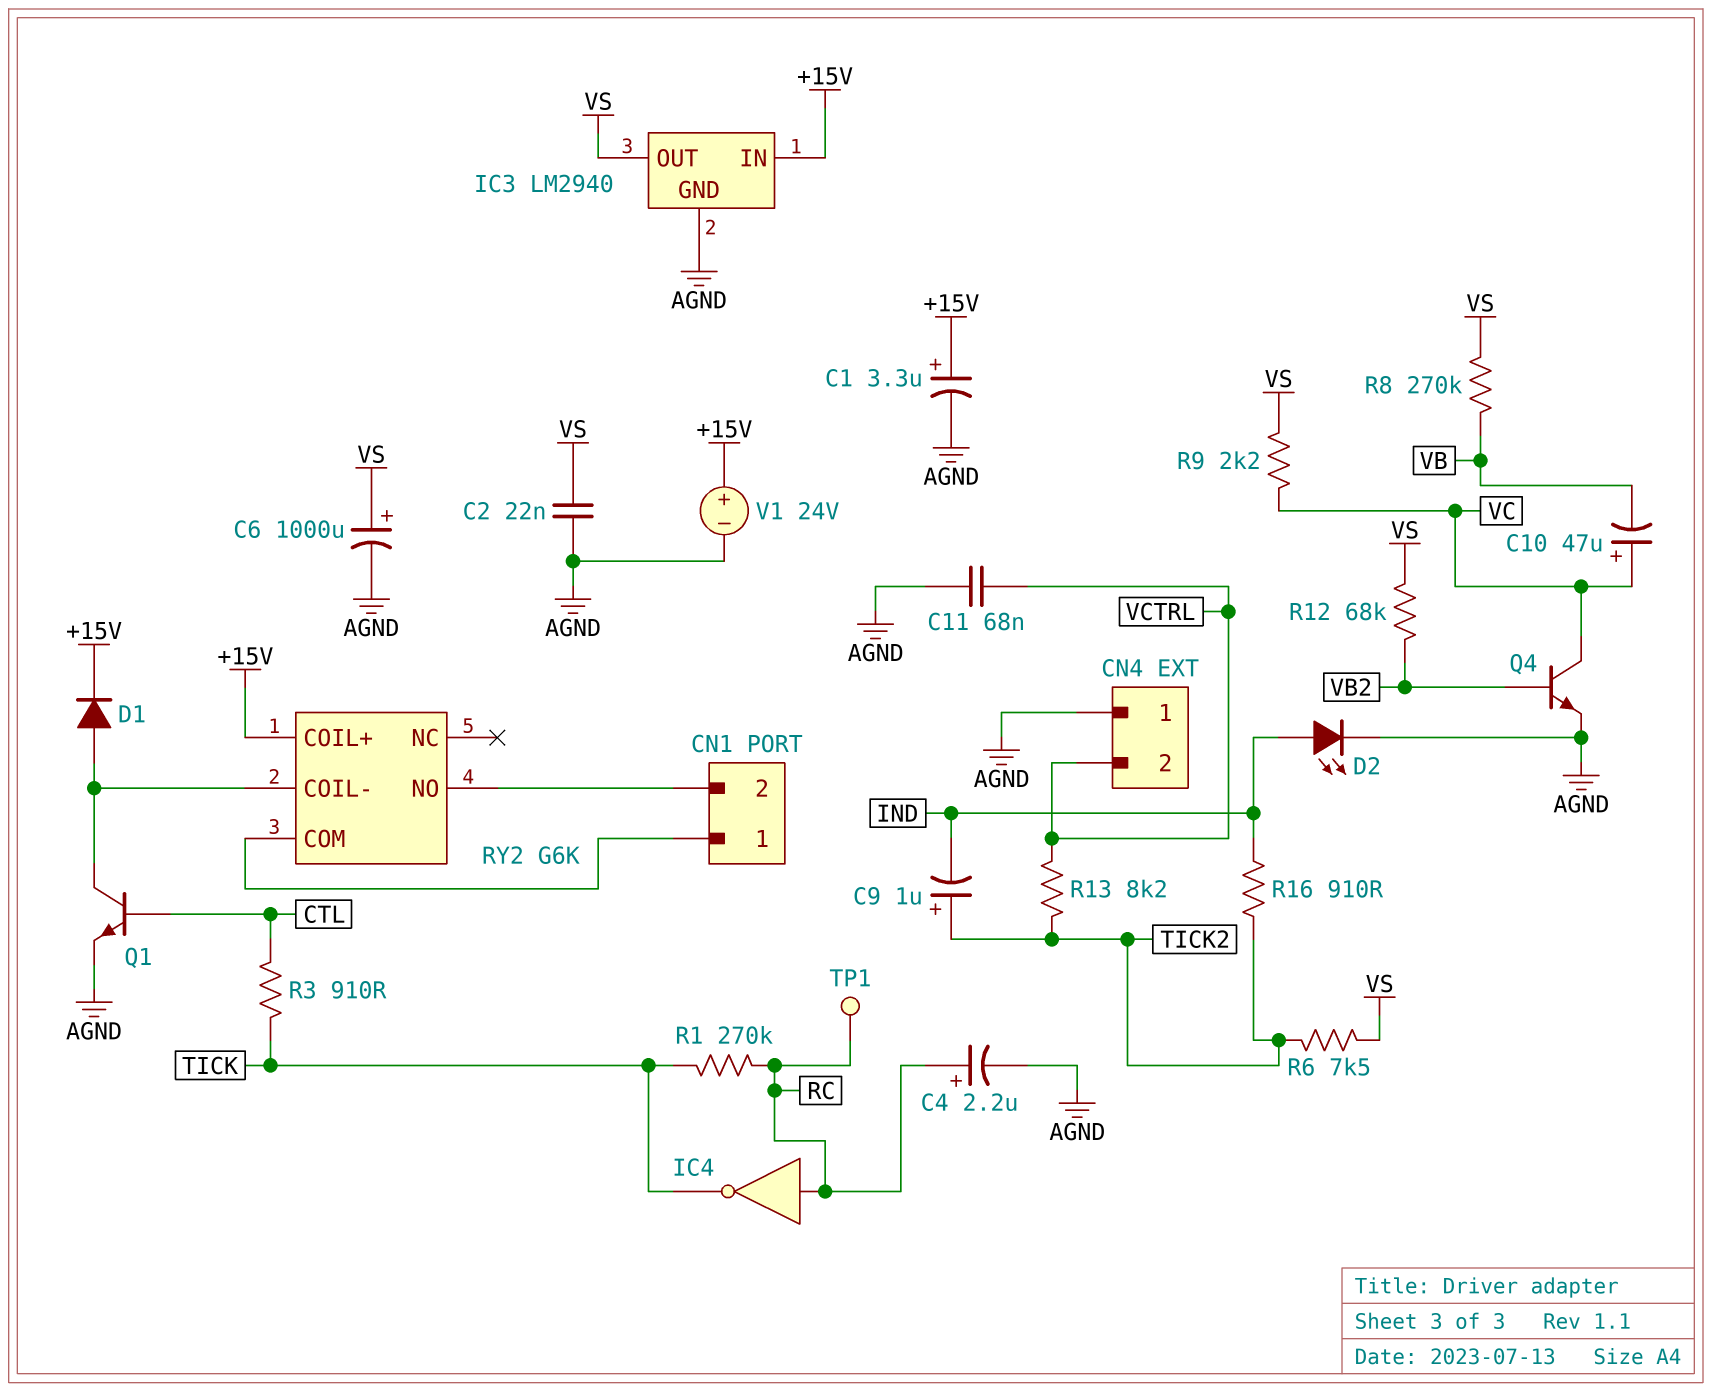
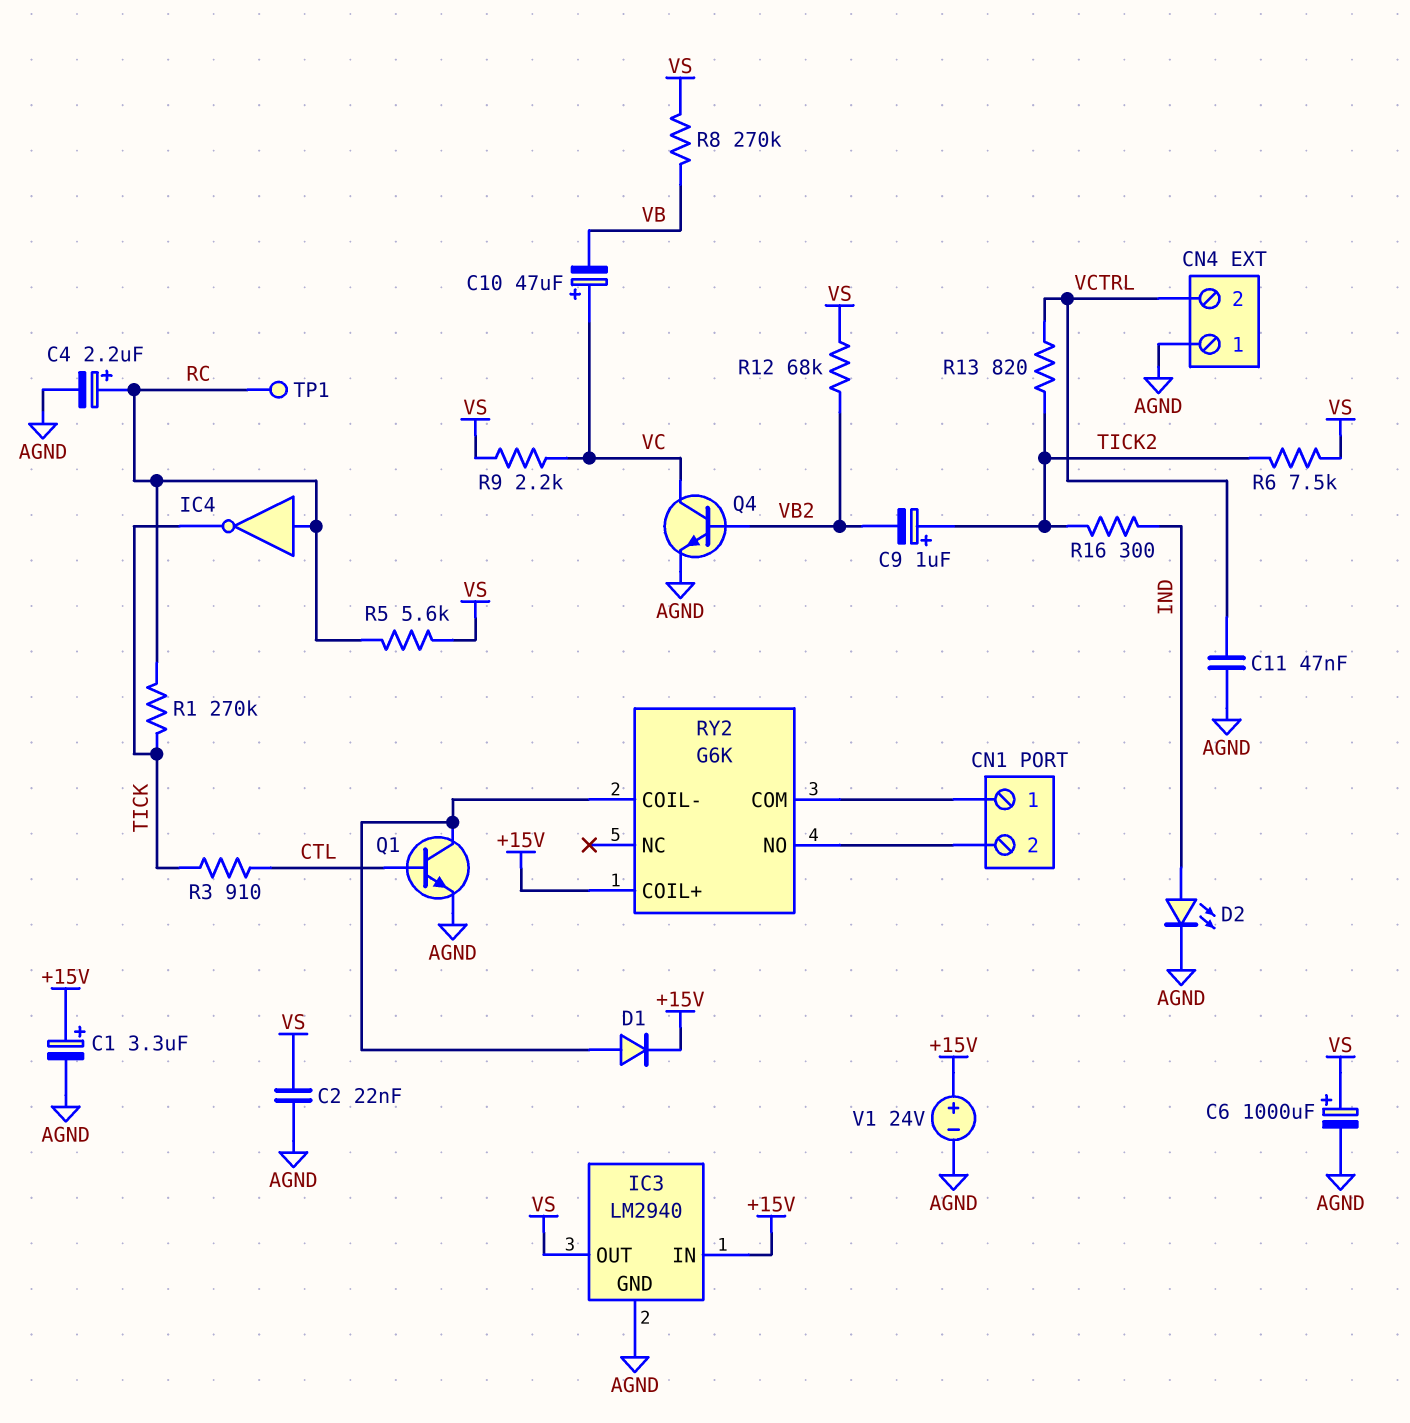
C9: 1uF (plus TICK2, minus IND) -> 1uF (plus TICK2, minus VB2)
C11: 68nF (AGND, VCTRL) -> 47nF (AGND, VCTRL)
R5: none -> 5.6k (RC, VS)
R13: 8.2k (TICK2, VCTRL) -> 820 (TICK2, VCTRL)
R16: 910 (IND, TICK2) -> 300 (IND, TICK2)

